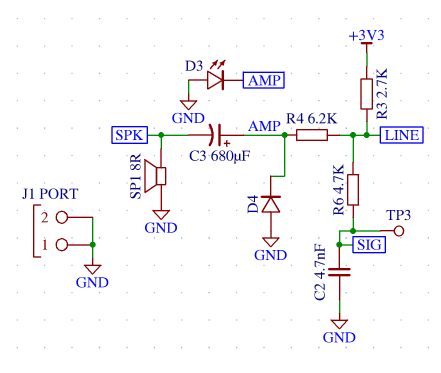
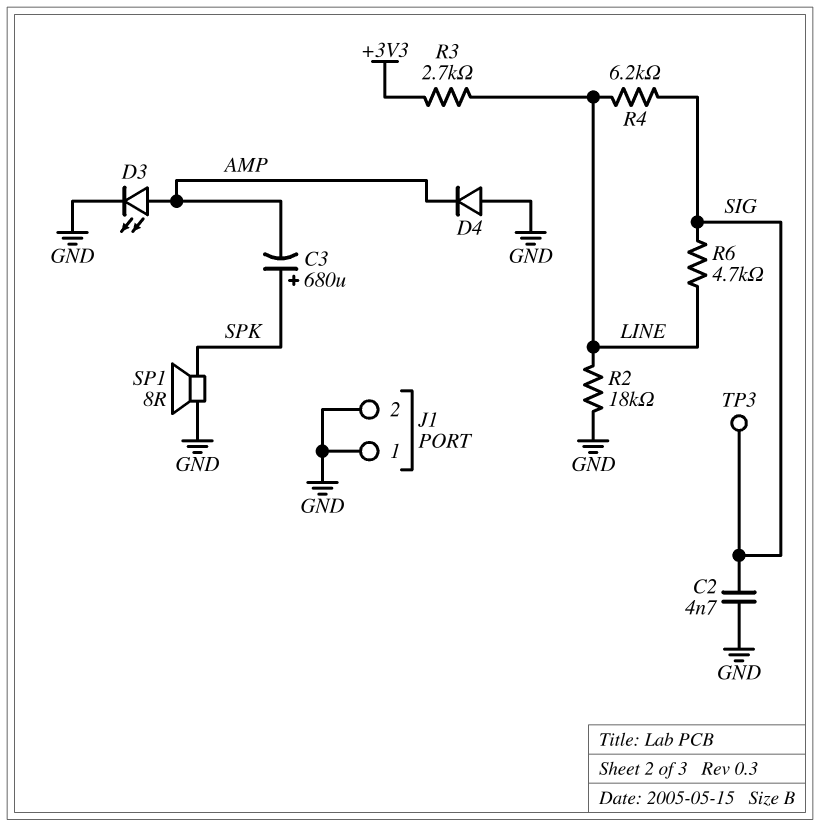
C3: 680uF (plus AMP, minus SPK) -> 680uF (plus SPK, minus AMP)
D3: LED (A GND, K AMP) -> LED (A AMP, K GND)
R2: none -> 18k (GND, LINE)
R4: 6.2k (AMP, LINE) -> 6.2k (LINE, SIG)

